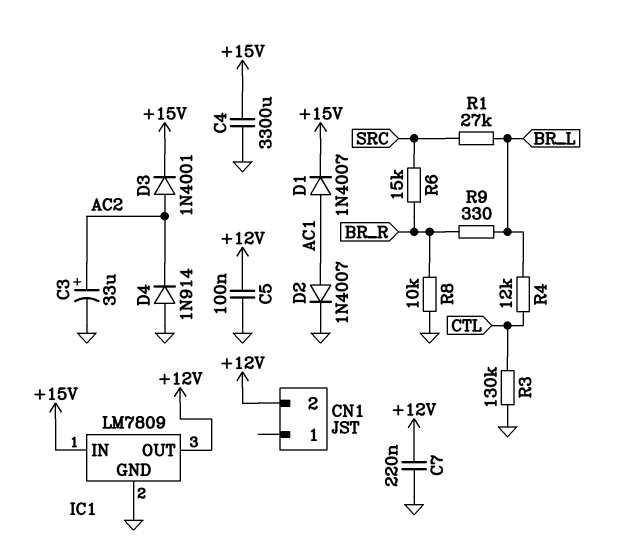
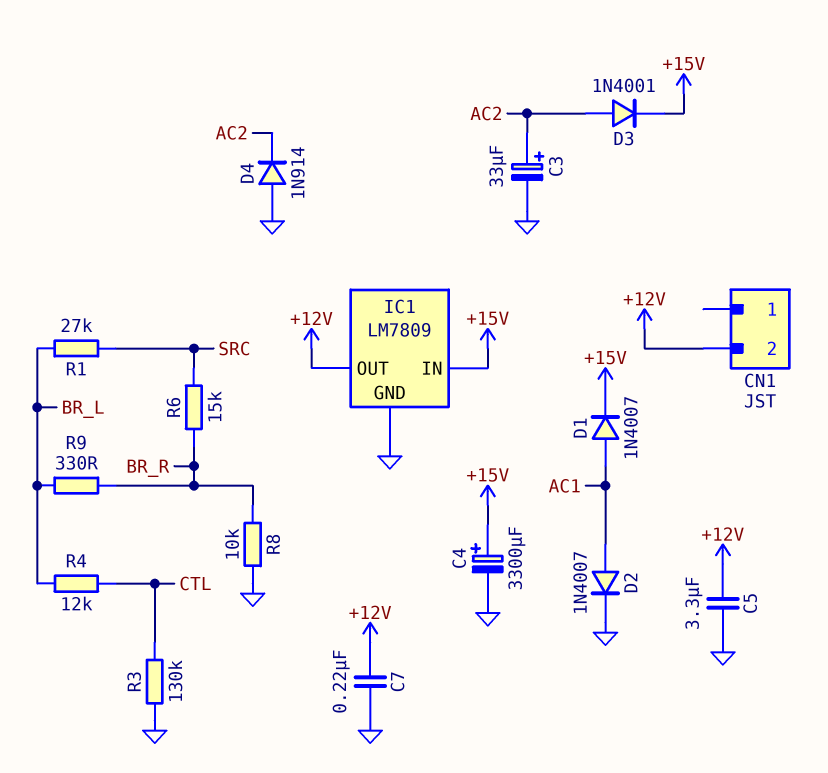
C4: 3300uF (+15V, GND) -> 3300uF (plus +15V, minus GND)
C5: 100nF (+12V, GND) -> 3.3uF (+12V, GND)

